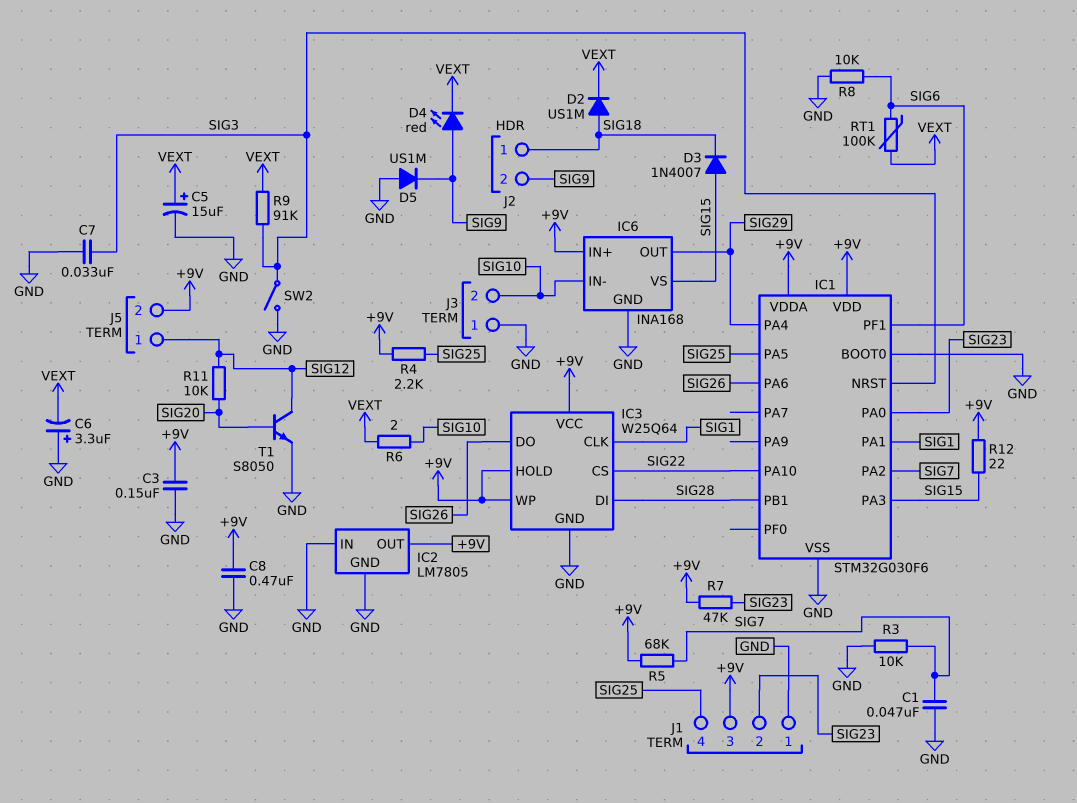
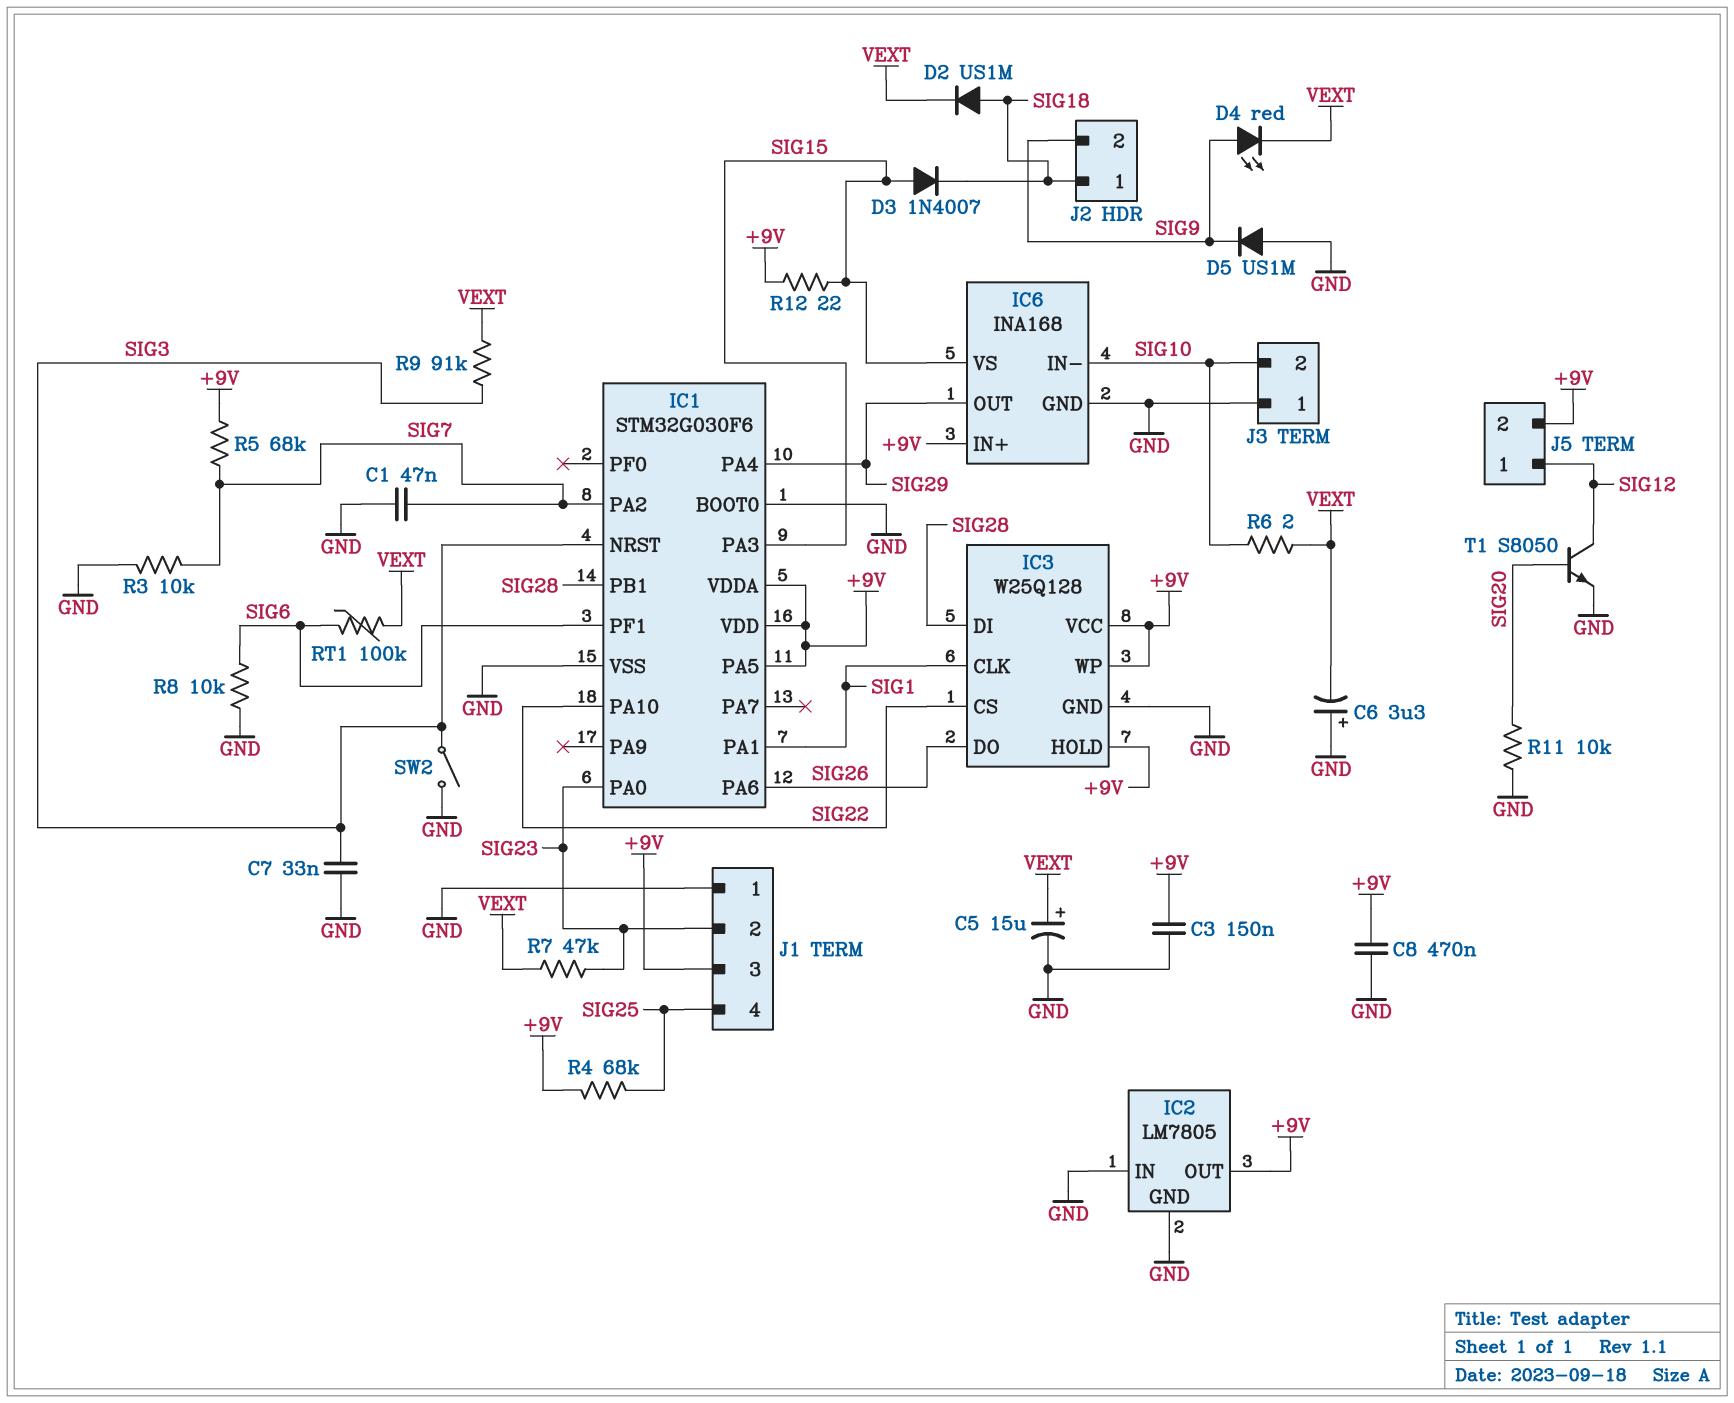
IC1 pin PA5: SIG25 -> +9V
IC3: W25Q64 -> W25Q128
R4: 2.2k (+9V, SIG25) -> 68k (+9V, SIG25)
R7: 47k (+9V, SIG23) -> 47k (SIG23, VEXT)
R11: 10k (SIG12, SIG20) -> 10k (GND, SIG20)

